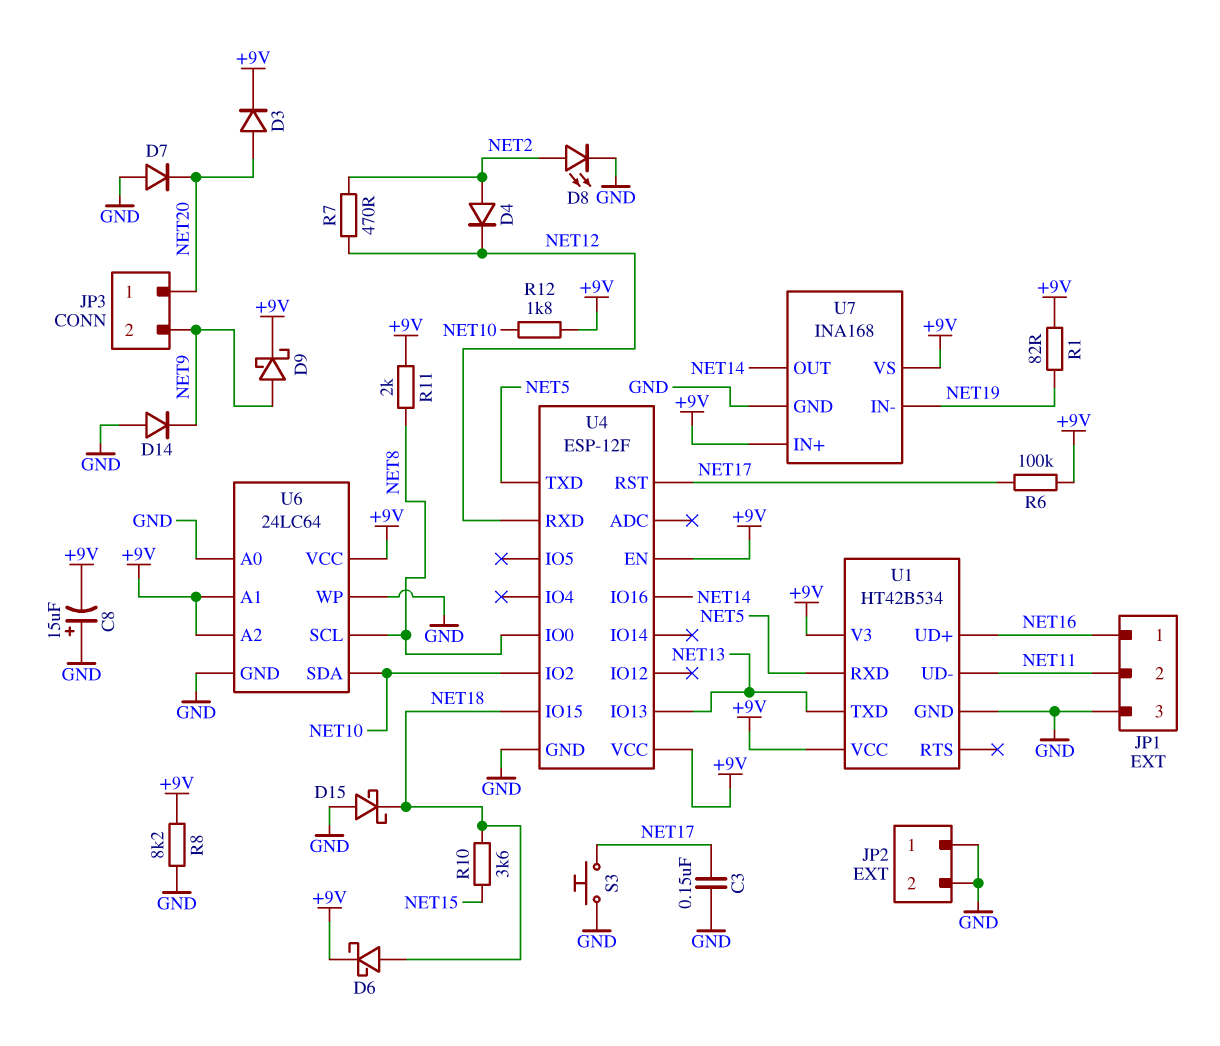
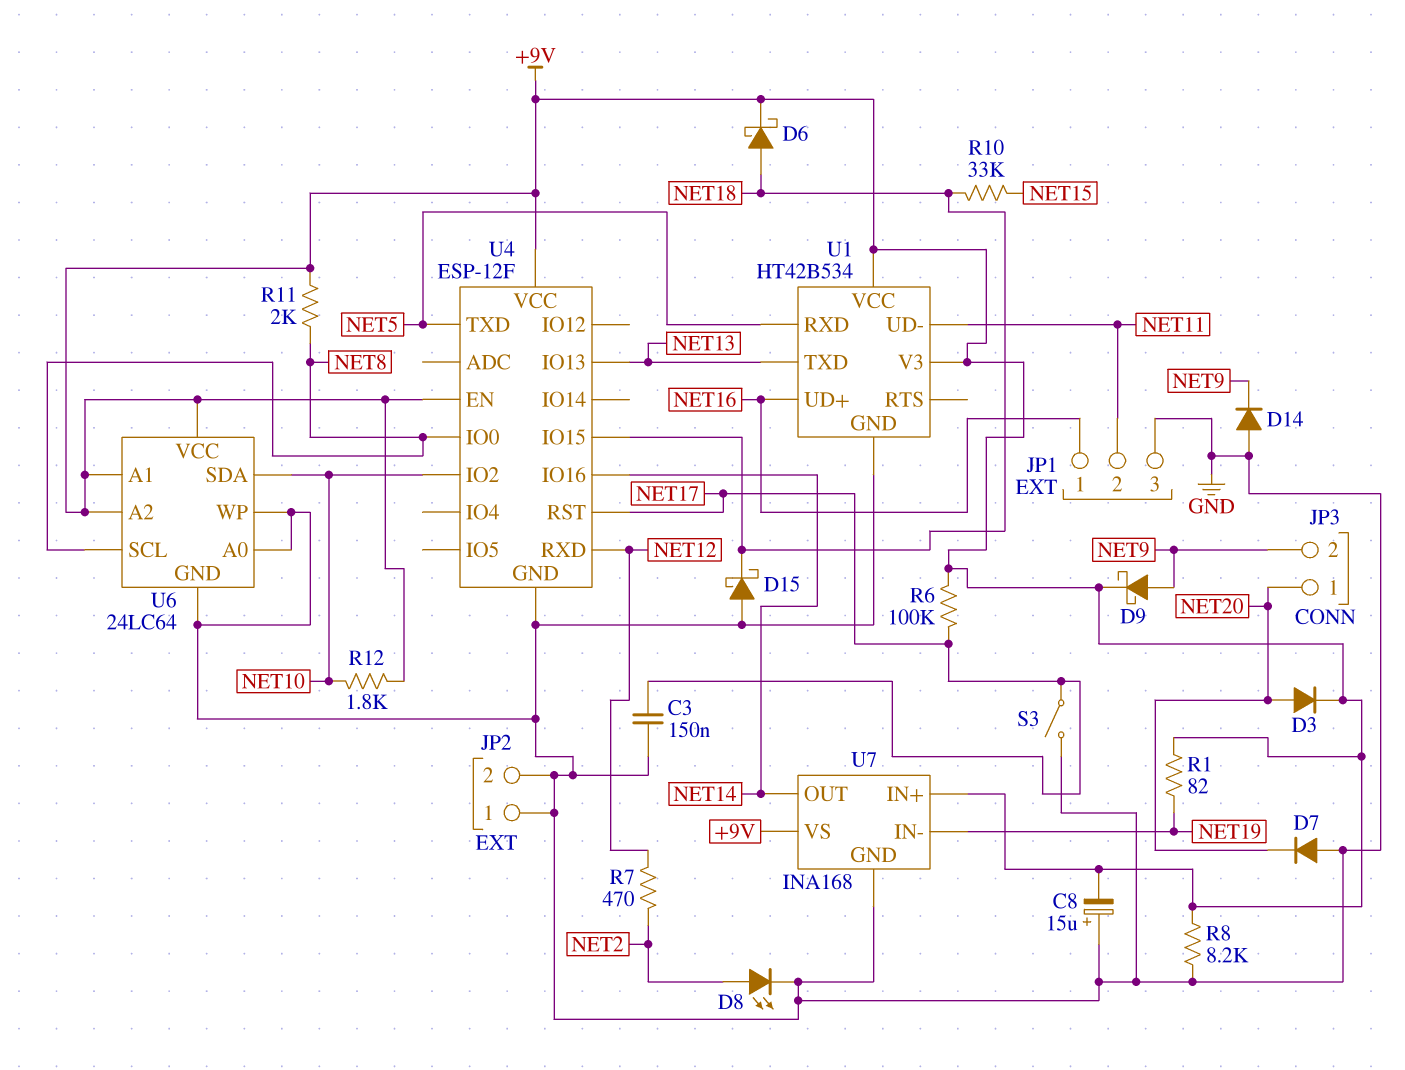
D4: diode (A NET2, K NET12) -> none
R10: 3.6k (NET15, NET18) -> 33k (NET15, NET18)
S3: button (GND, NET17) -> switch (GND, NET17)

